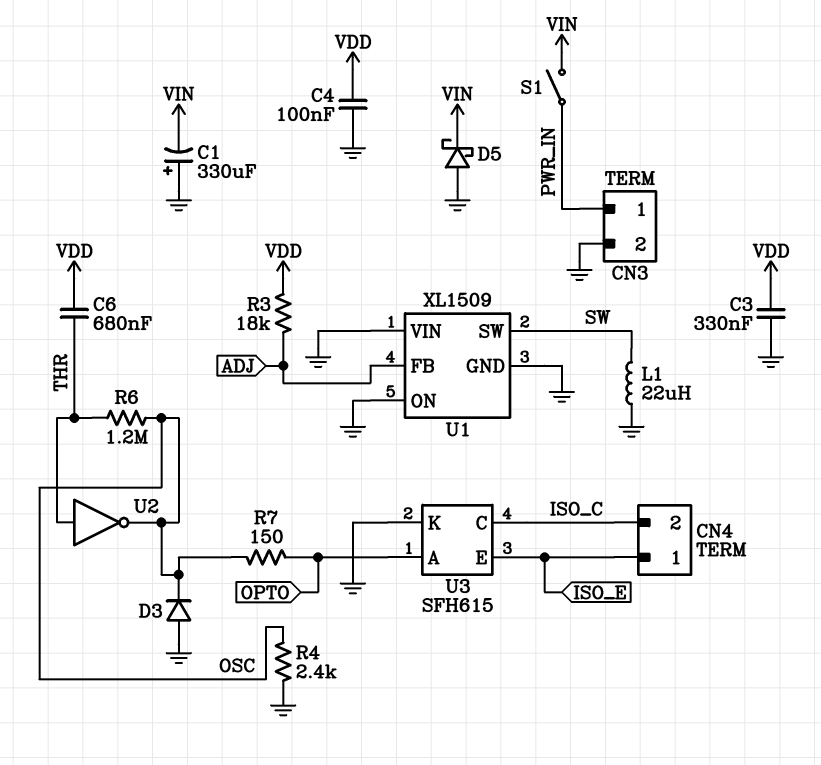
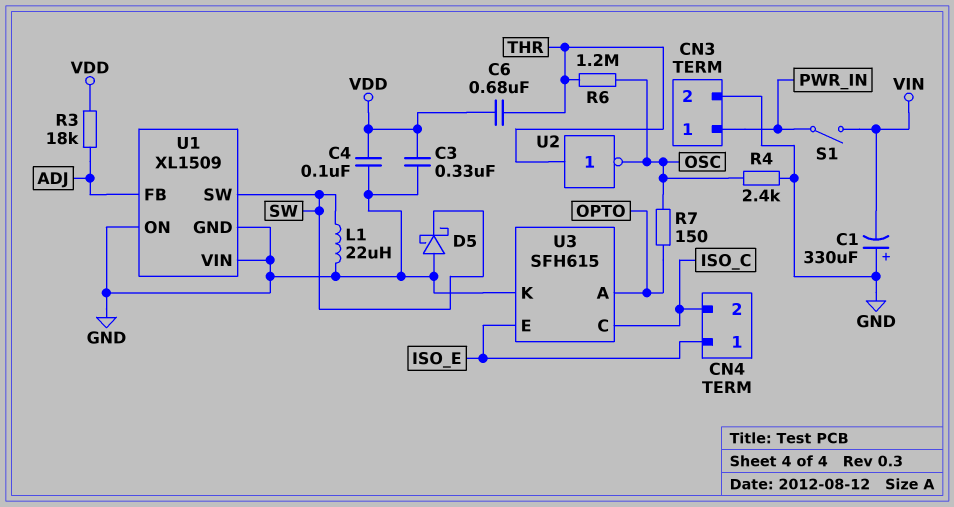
D3: diode (A GND, K OSC) -> none
D5: schottky (A GND, K VIN) -> schottky (A GND, K SW)

